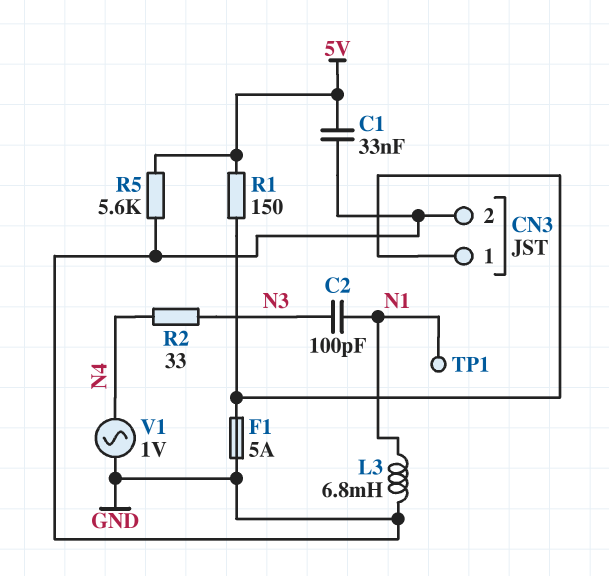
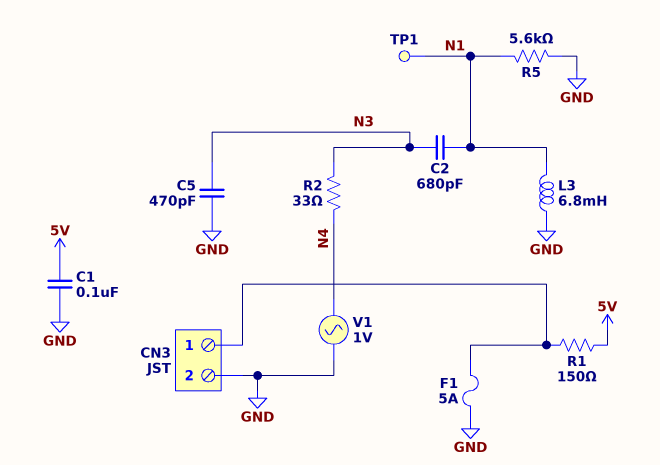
C1: 33nF (5V, GND) -> 100nF (5V, GND)
C2: 100pF (N1, N3) -> 680pF (N1, N3)
C5: none -> 470pF (GND, N3)
R5: 5.6k (5V, GND) -> 5.6k (GND, N1)

